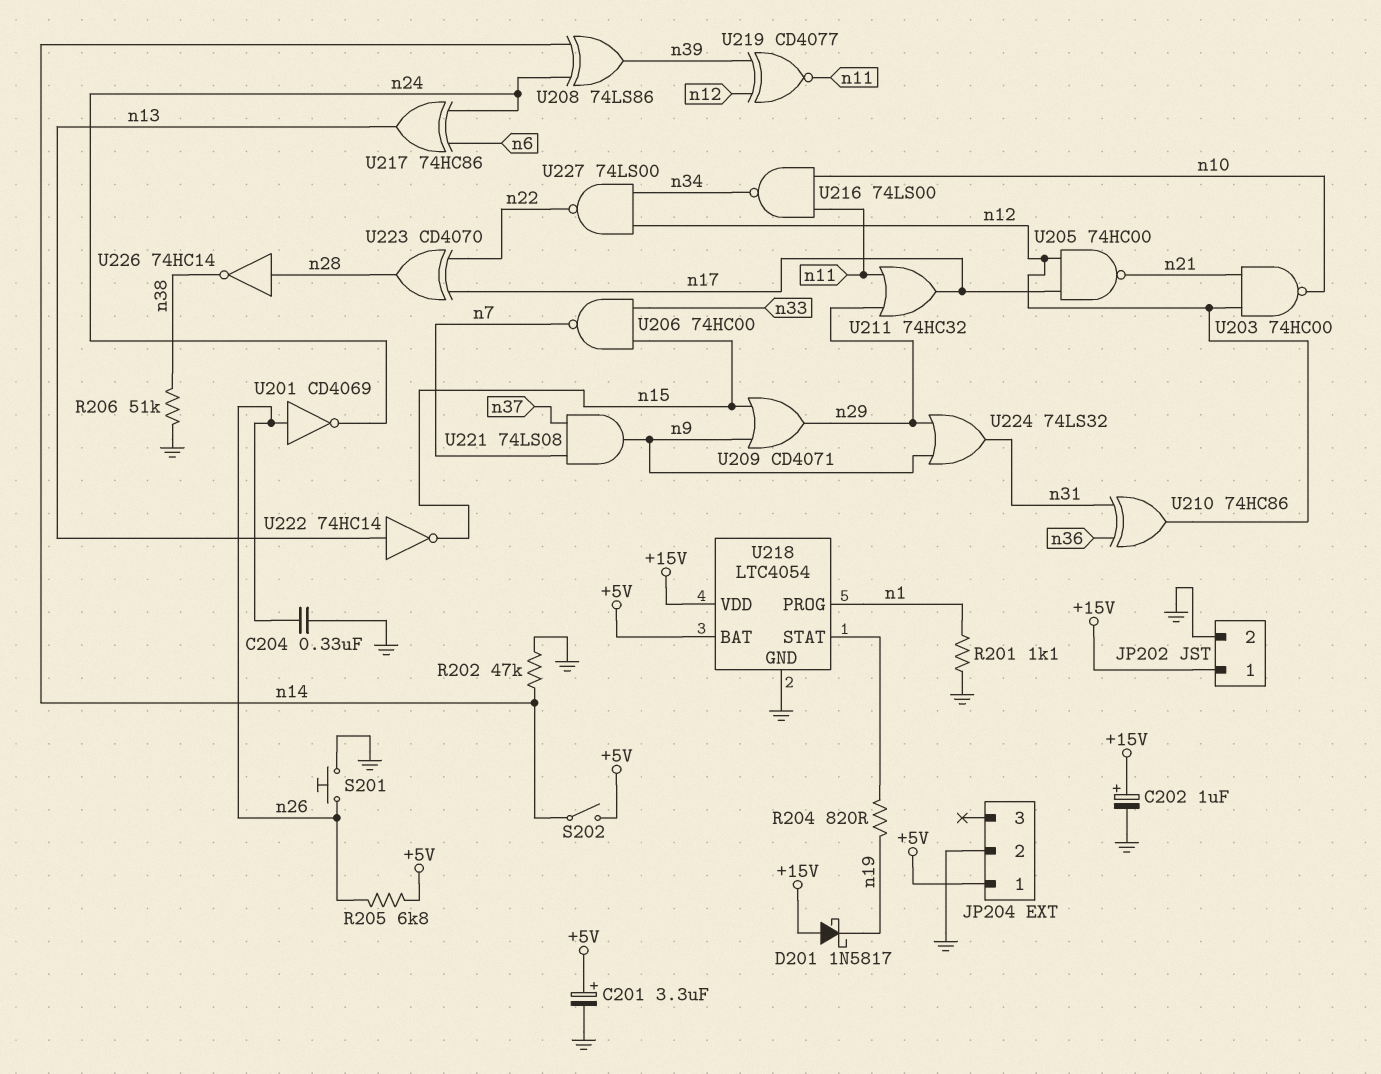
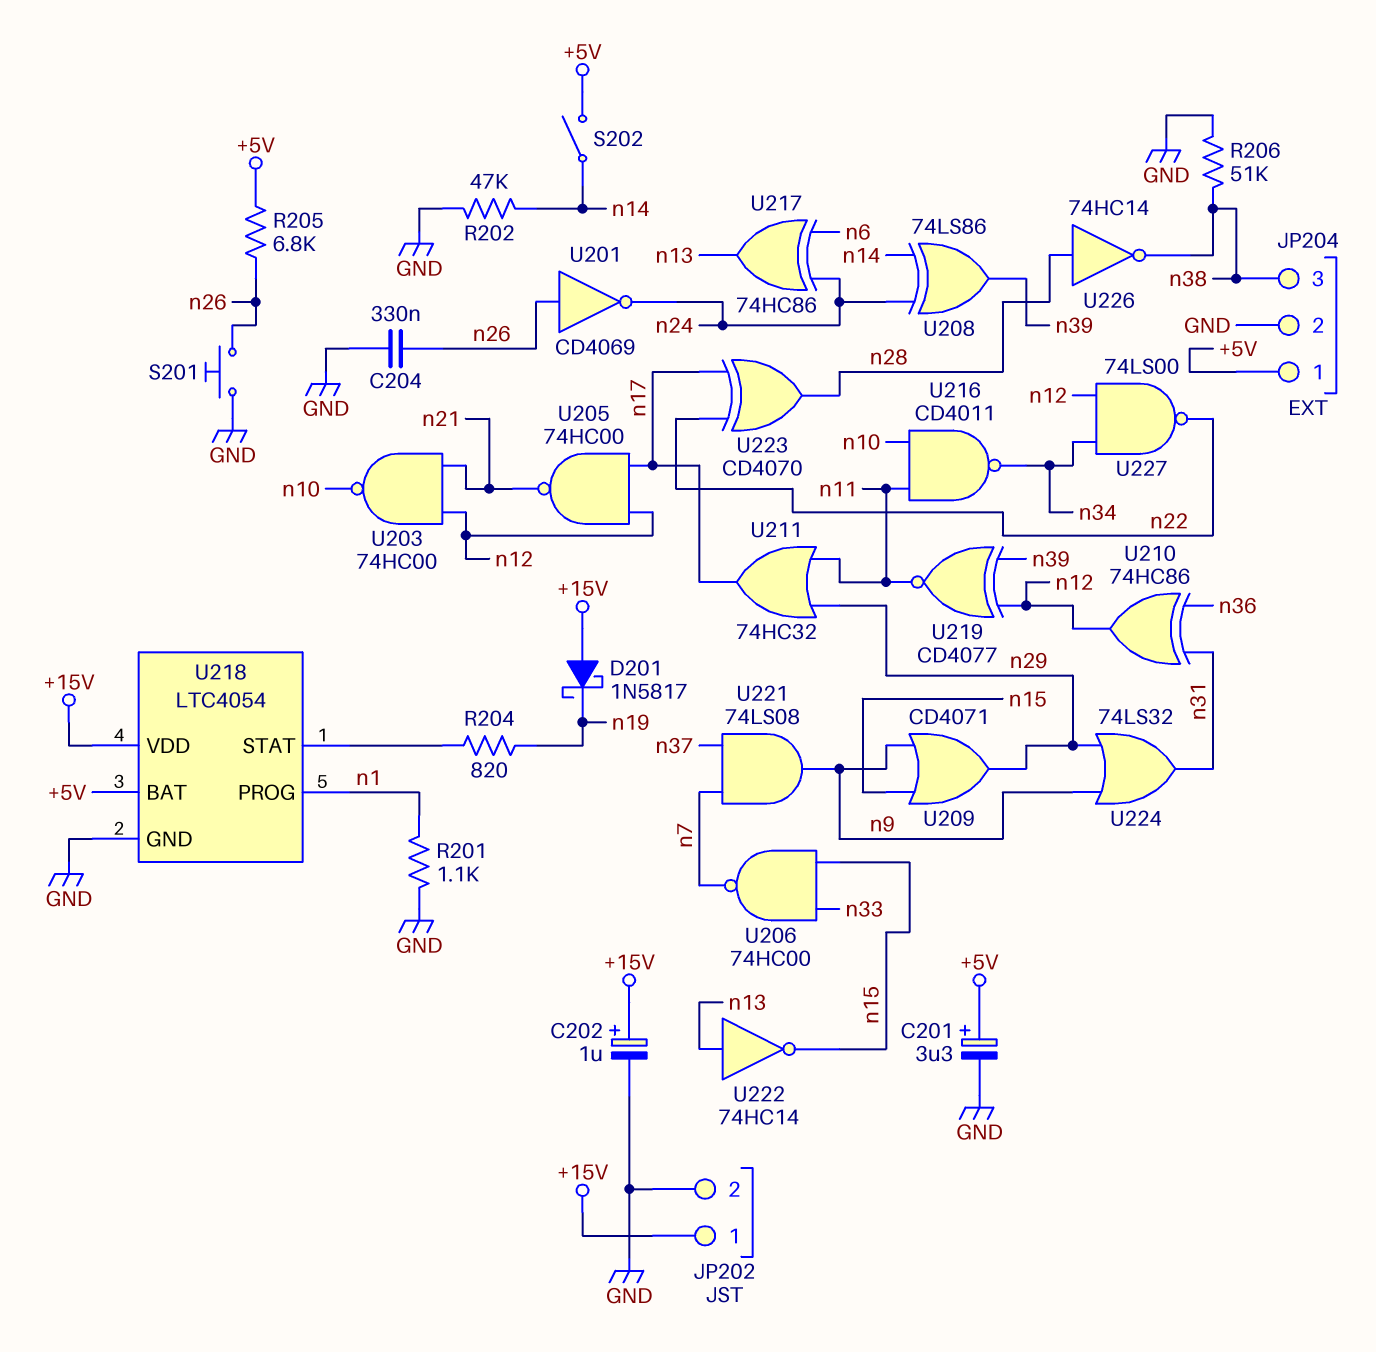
JP204 pin 3: none -> n38
U216: NAND 74LS00 (in n10, in n11, out n34) -> NAND CD4011 (in n10, in n11, out n34)

